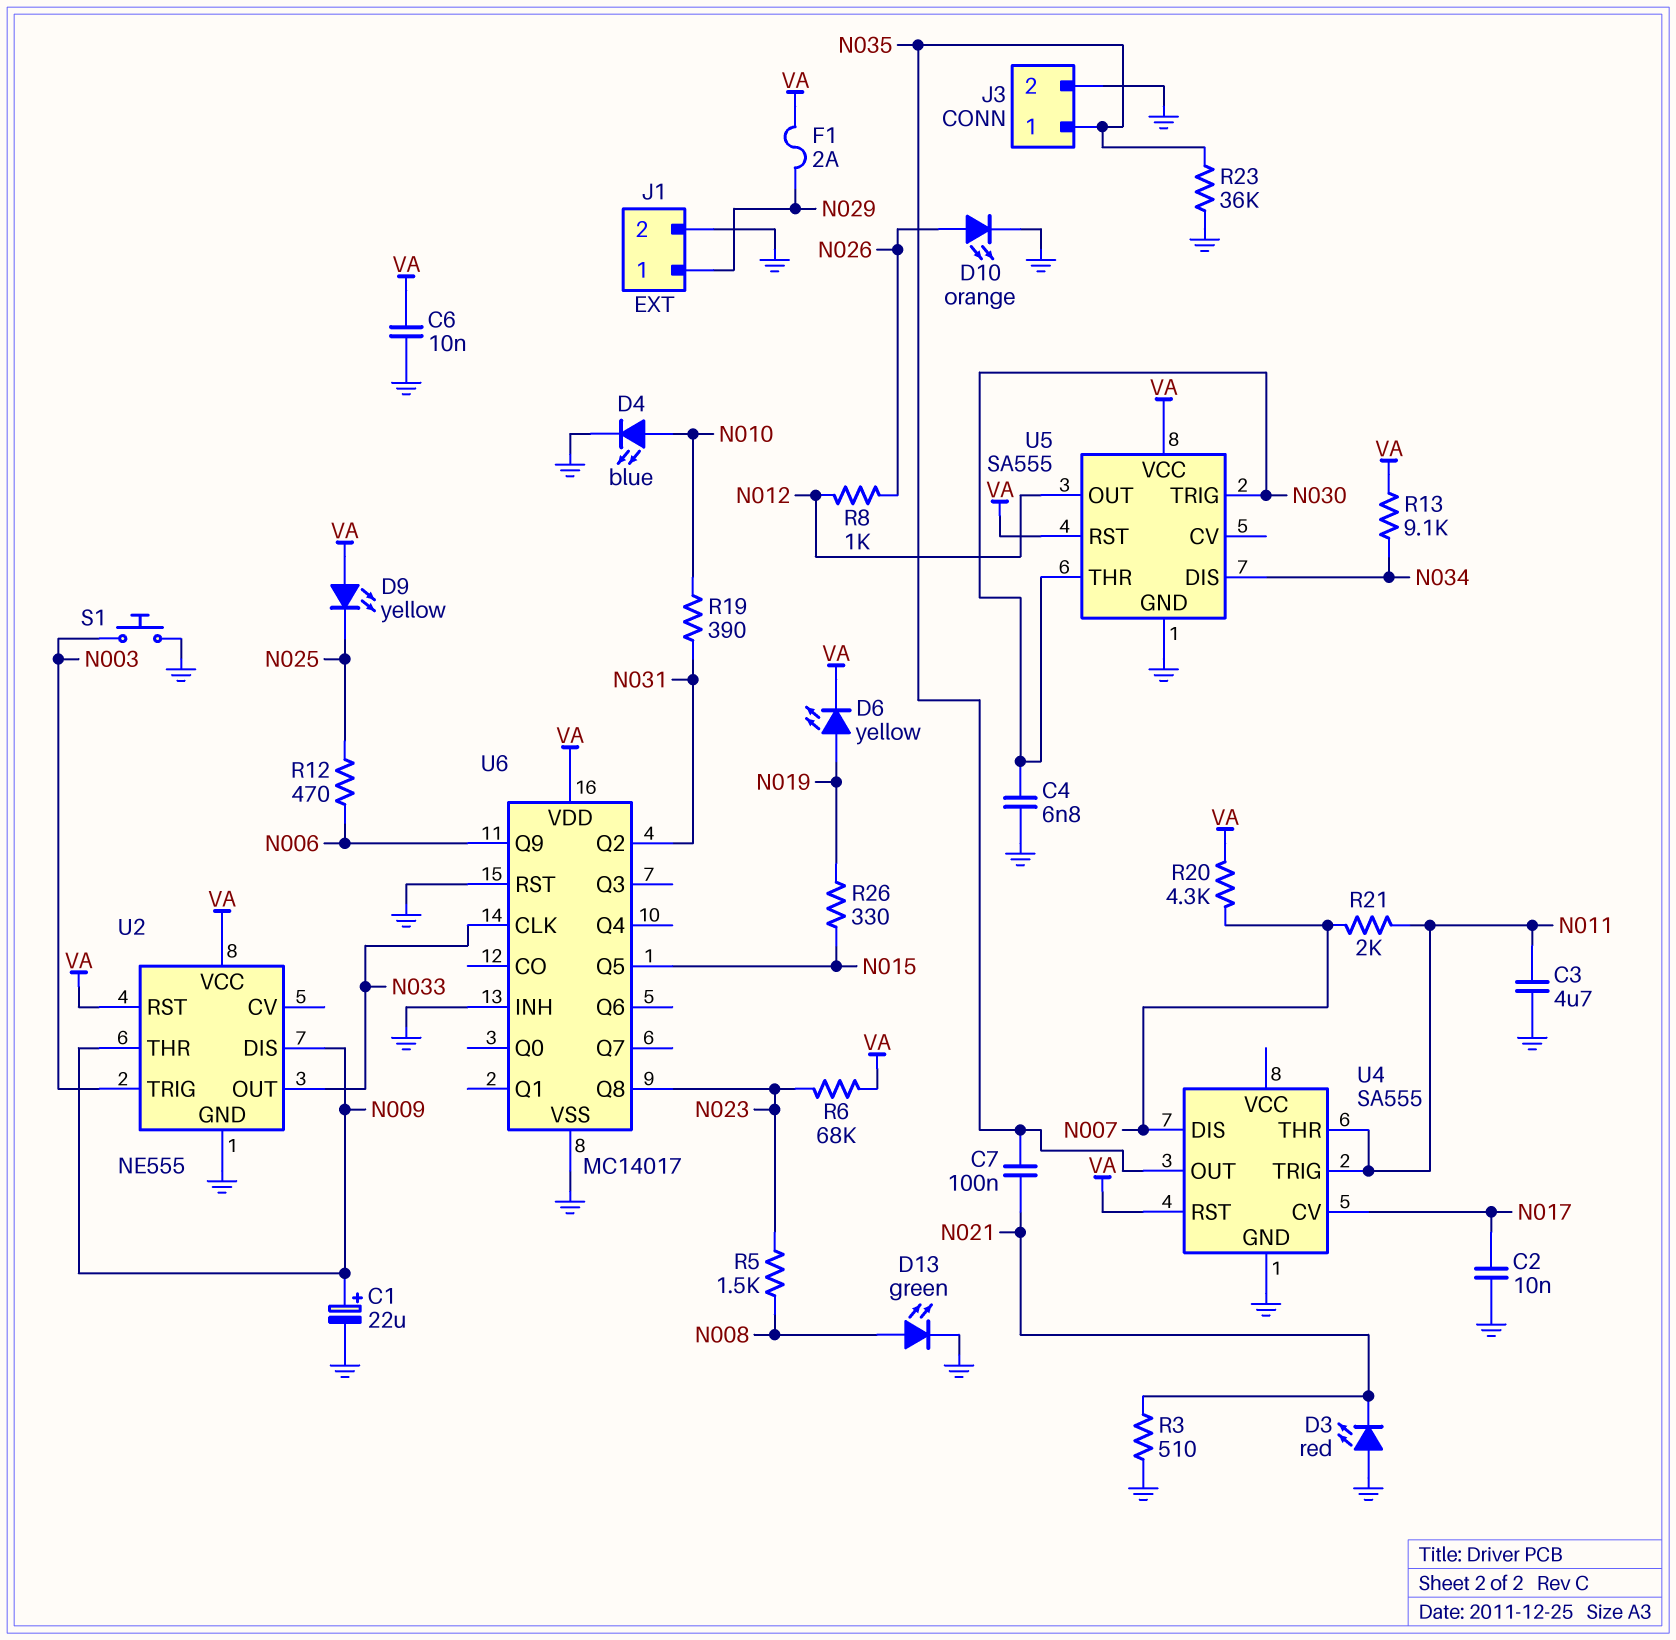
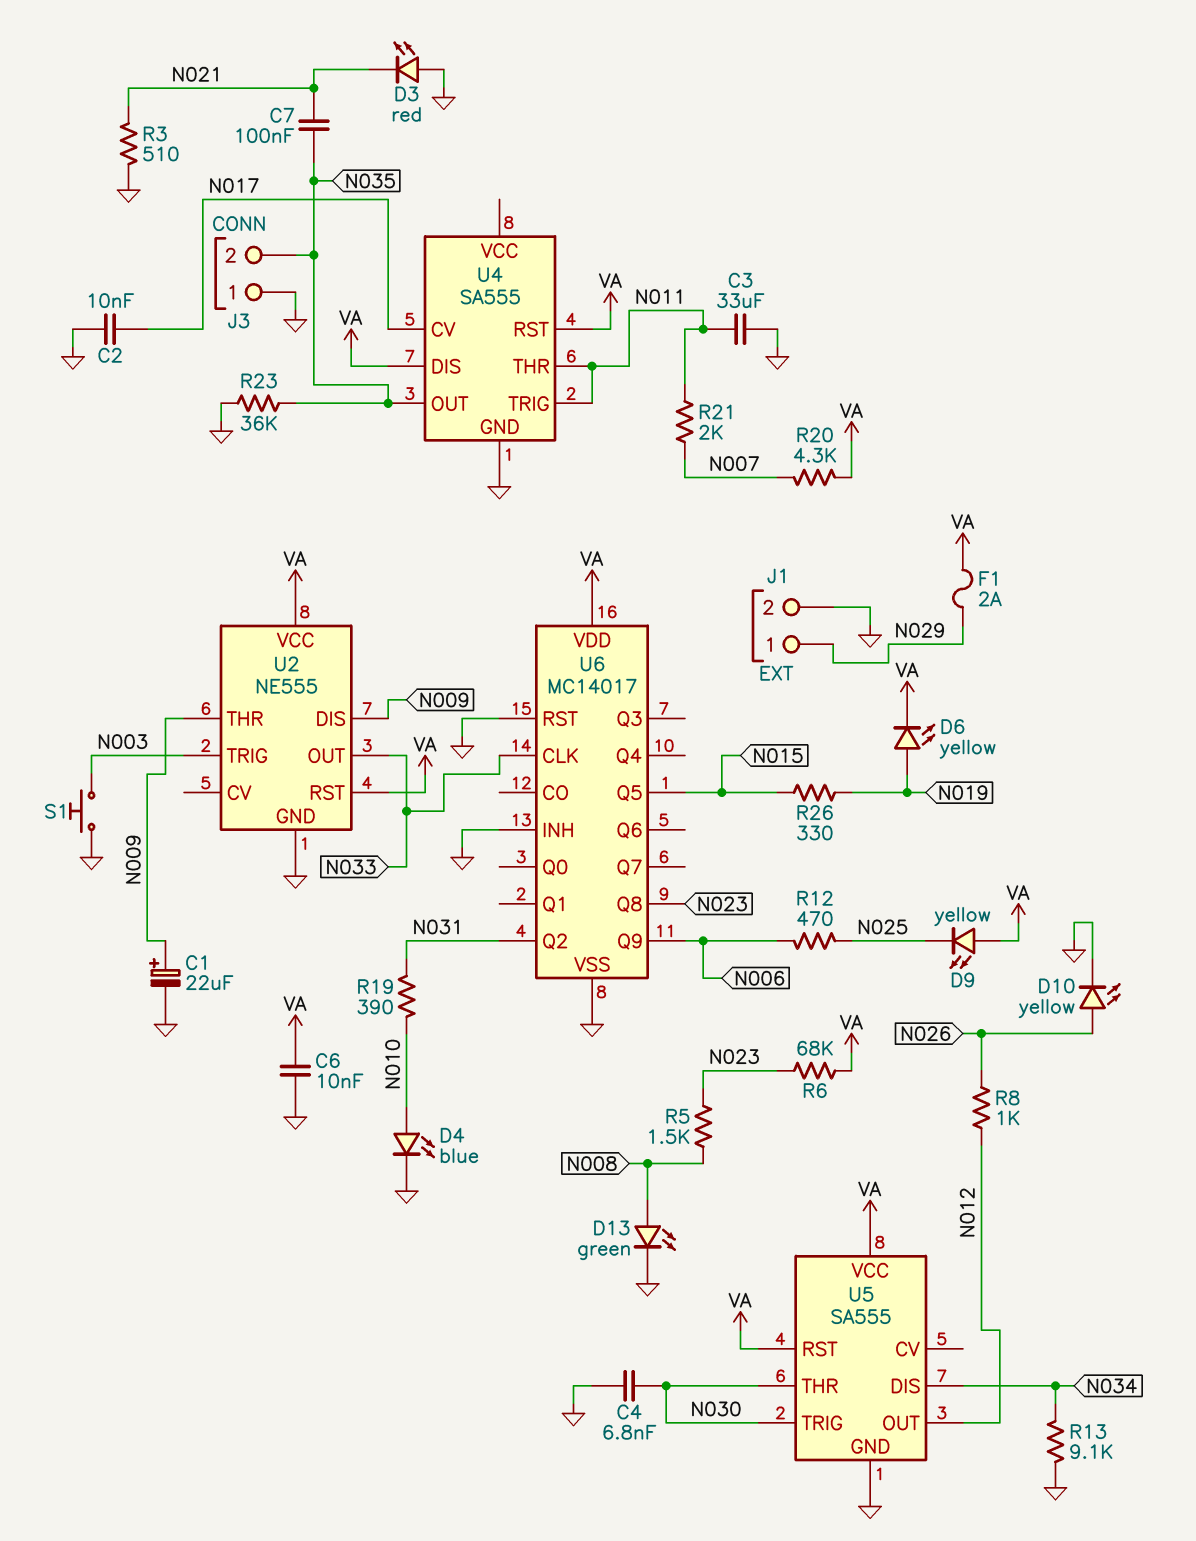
C3: 4.7uF (GND, N011) -> 33uF (GND, N011)
D10: LED orange (A N026, K GND) -> LED yellow (A N026, K GND)
J3 pin 1: N035 -> GND
J3 pin 2: GND -> N035
R13: 9.1k (N034, VA) -> 9.1k (GND, N034)
U4 pin DIS: N007 -> VA

